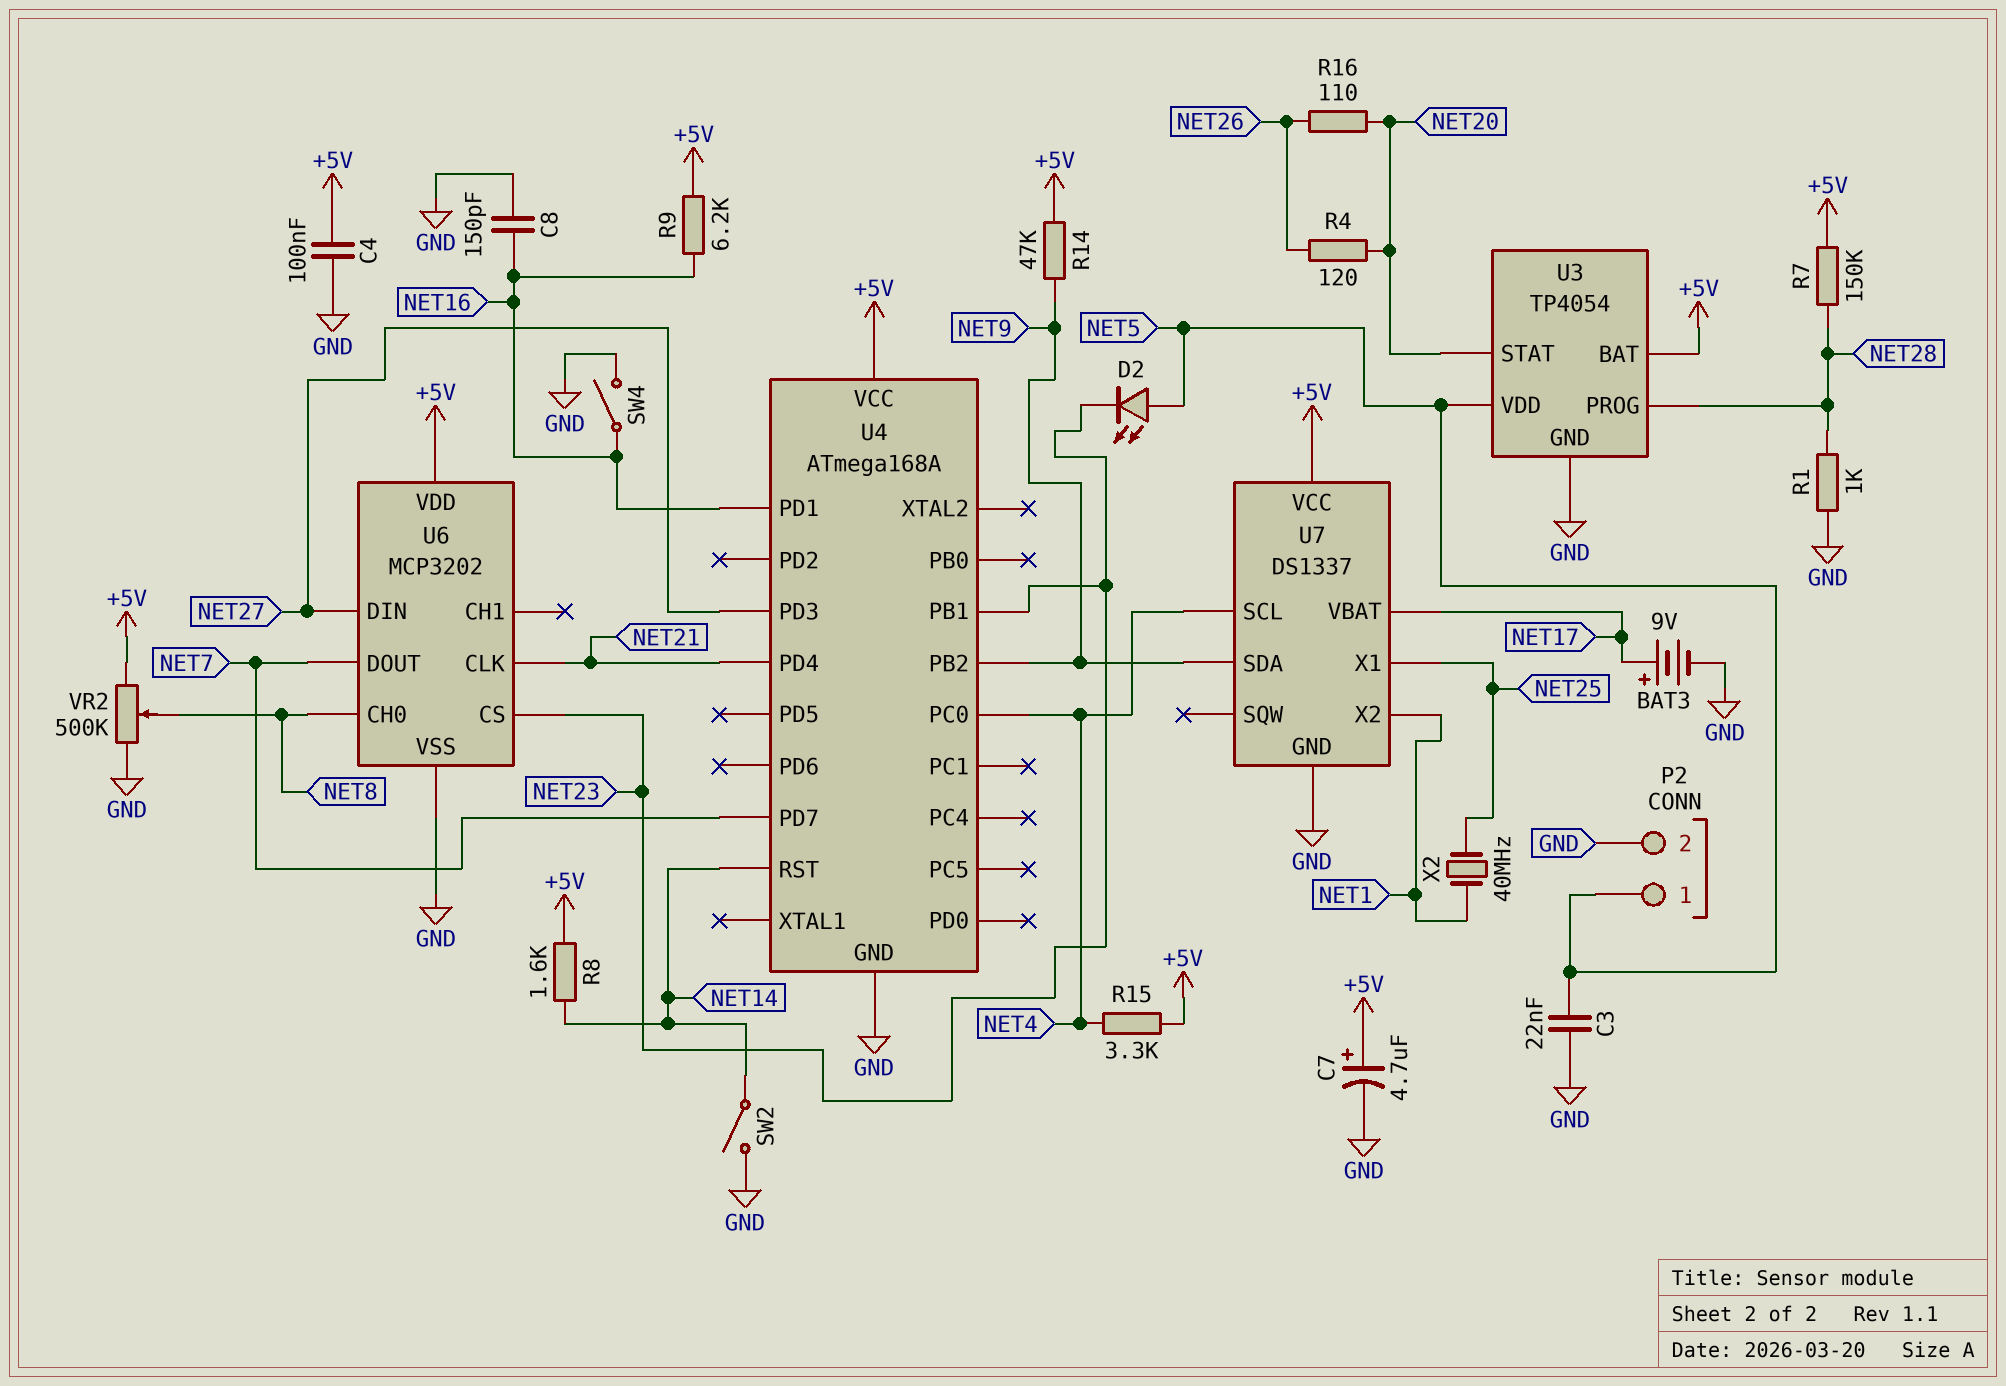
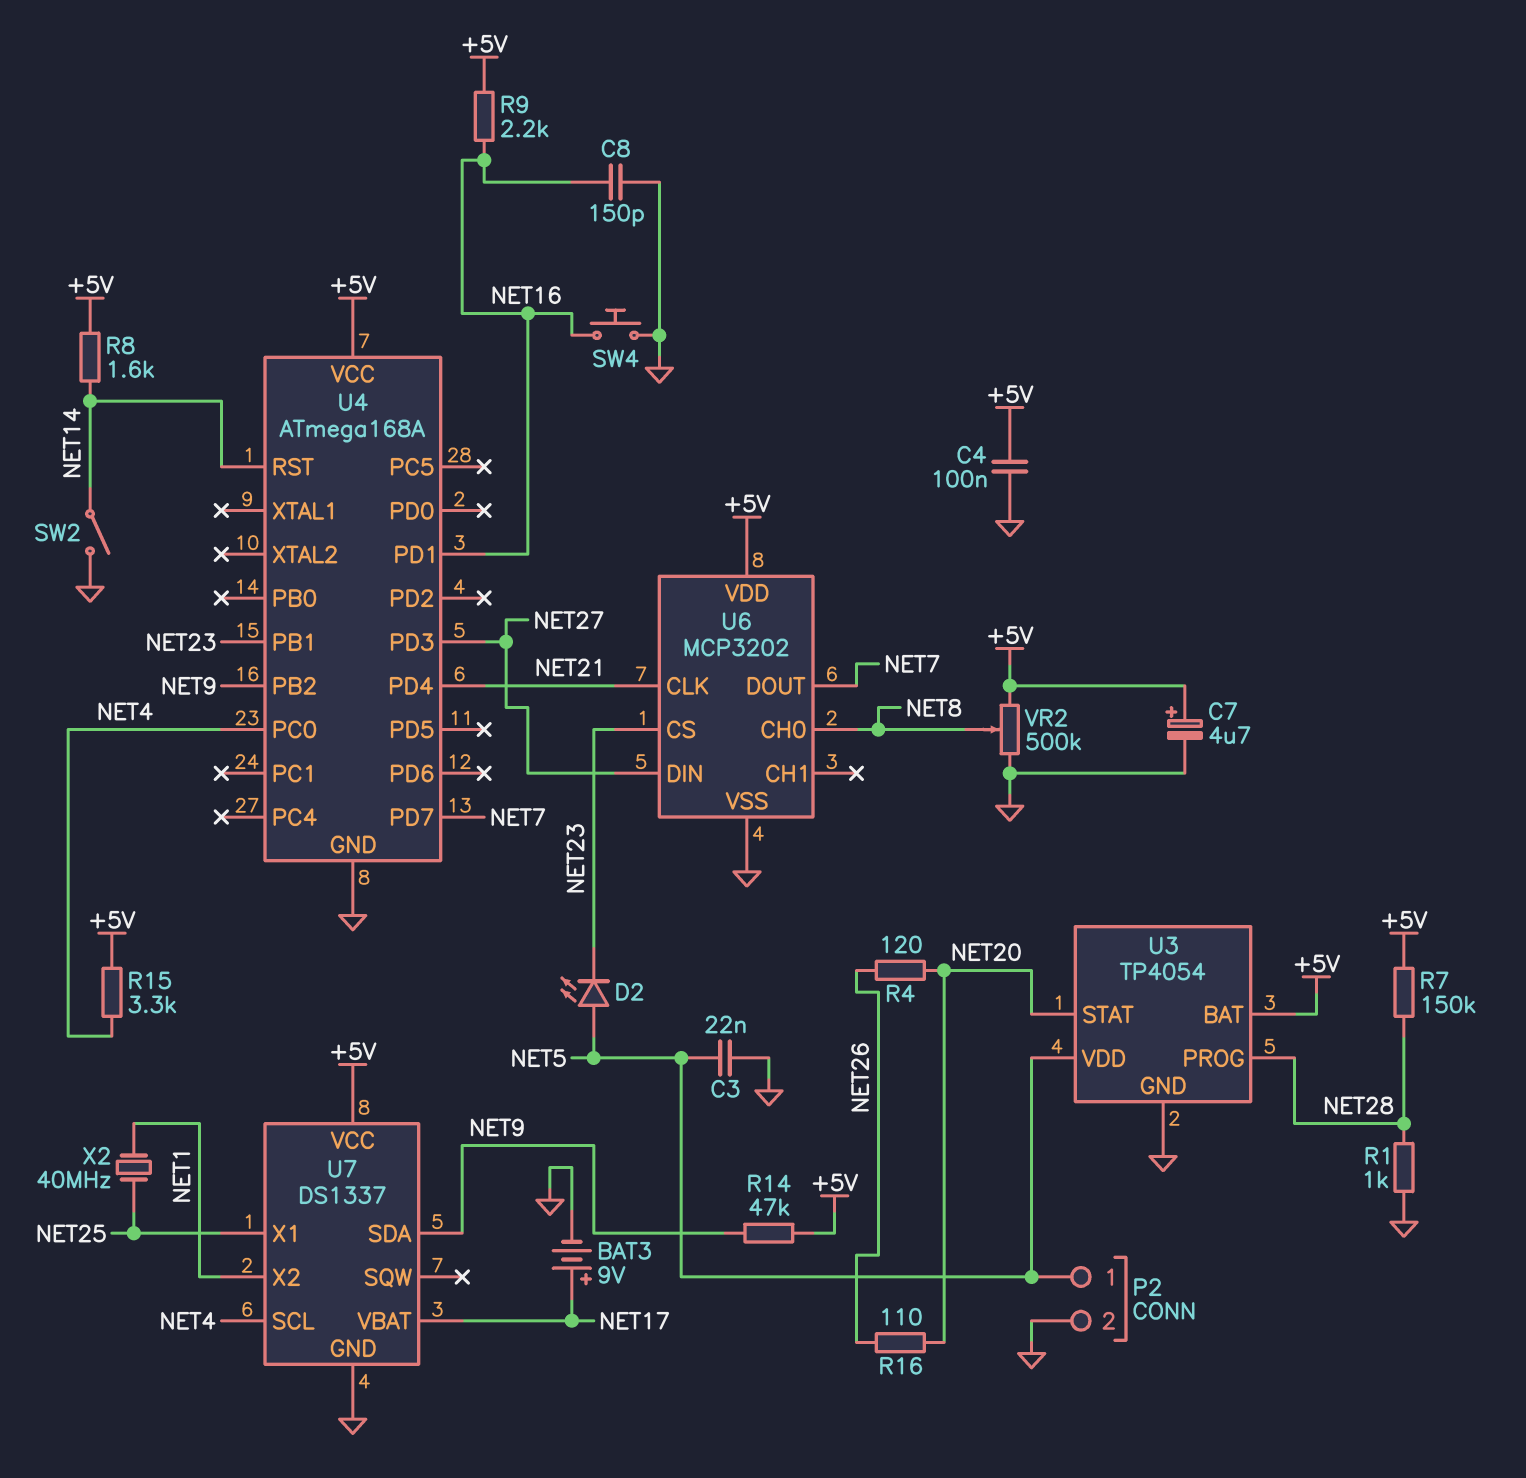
R9: 6.2k (+5V, NET16) -> 2.2k (+5V, NET16)
SW4: switch (GND, NET16) -> button (GND, NET16)

